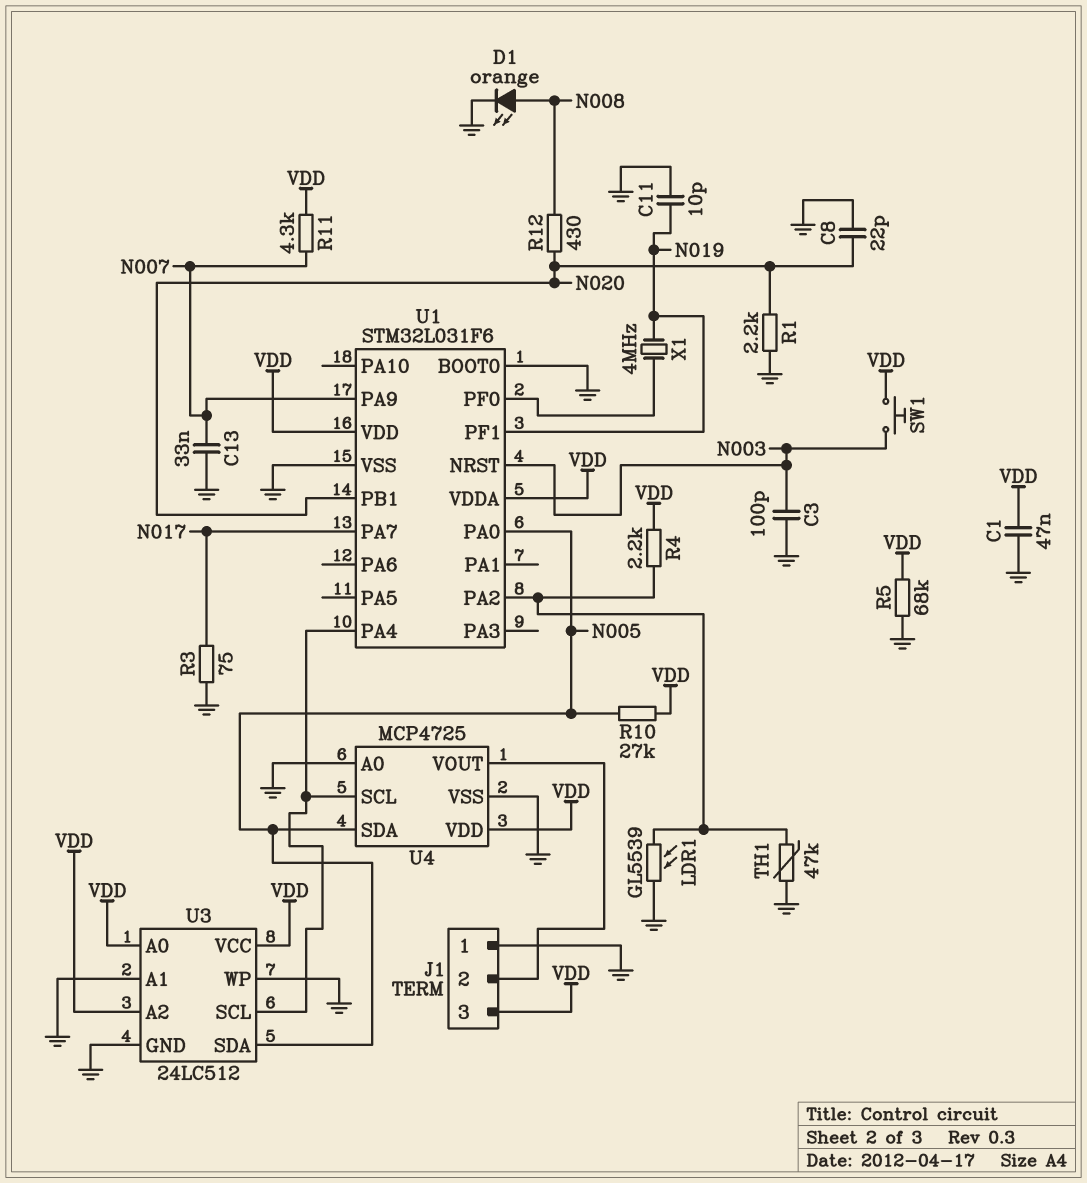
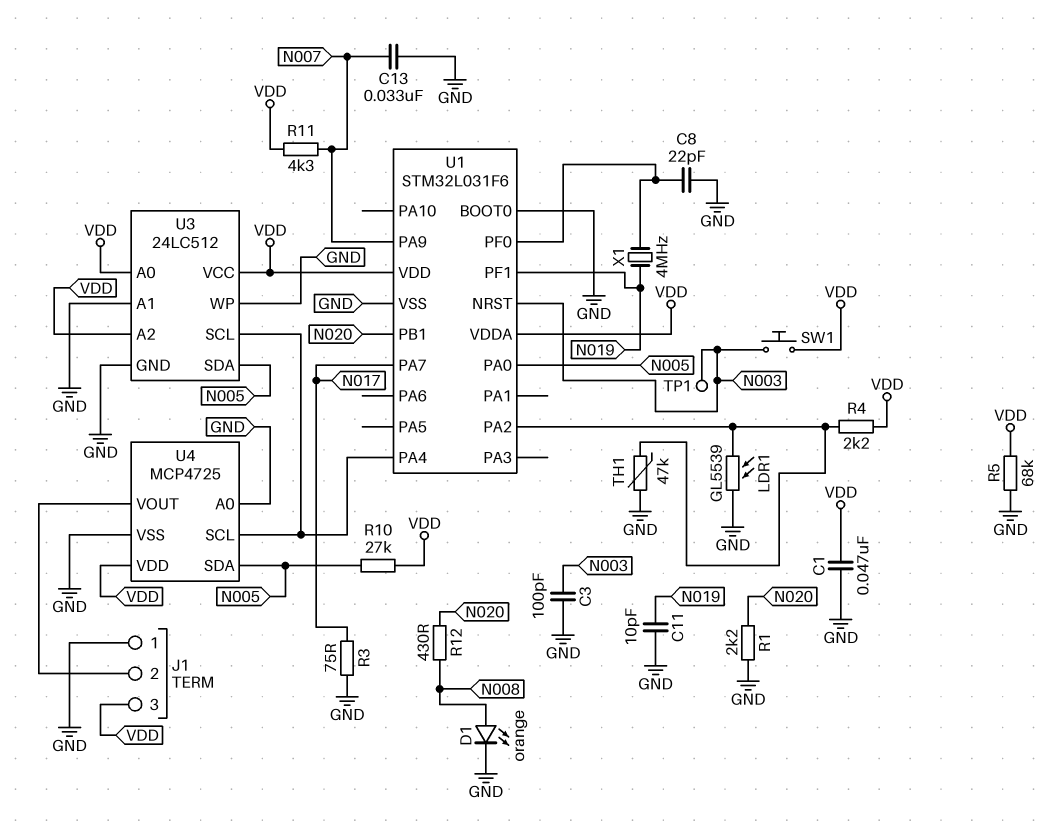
C8: 22pF (GND, N020) -> 22pF (GND, U1/PF0)
TP1: none -> test point (N003)

